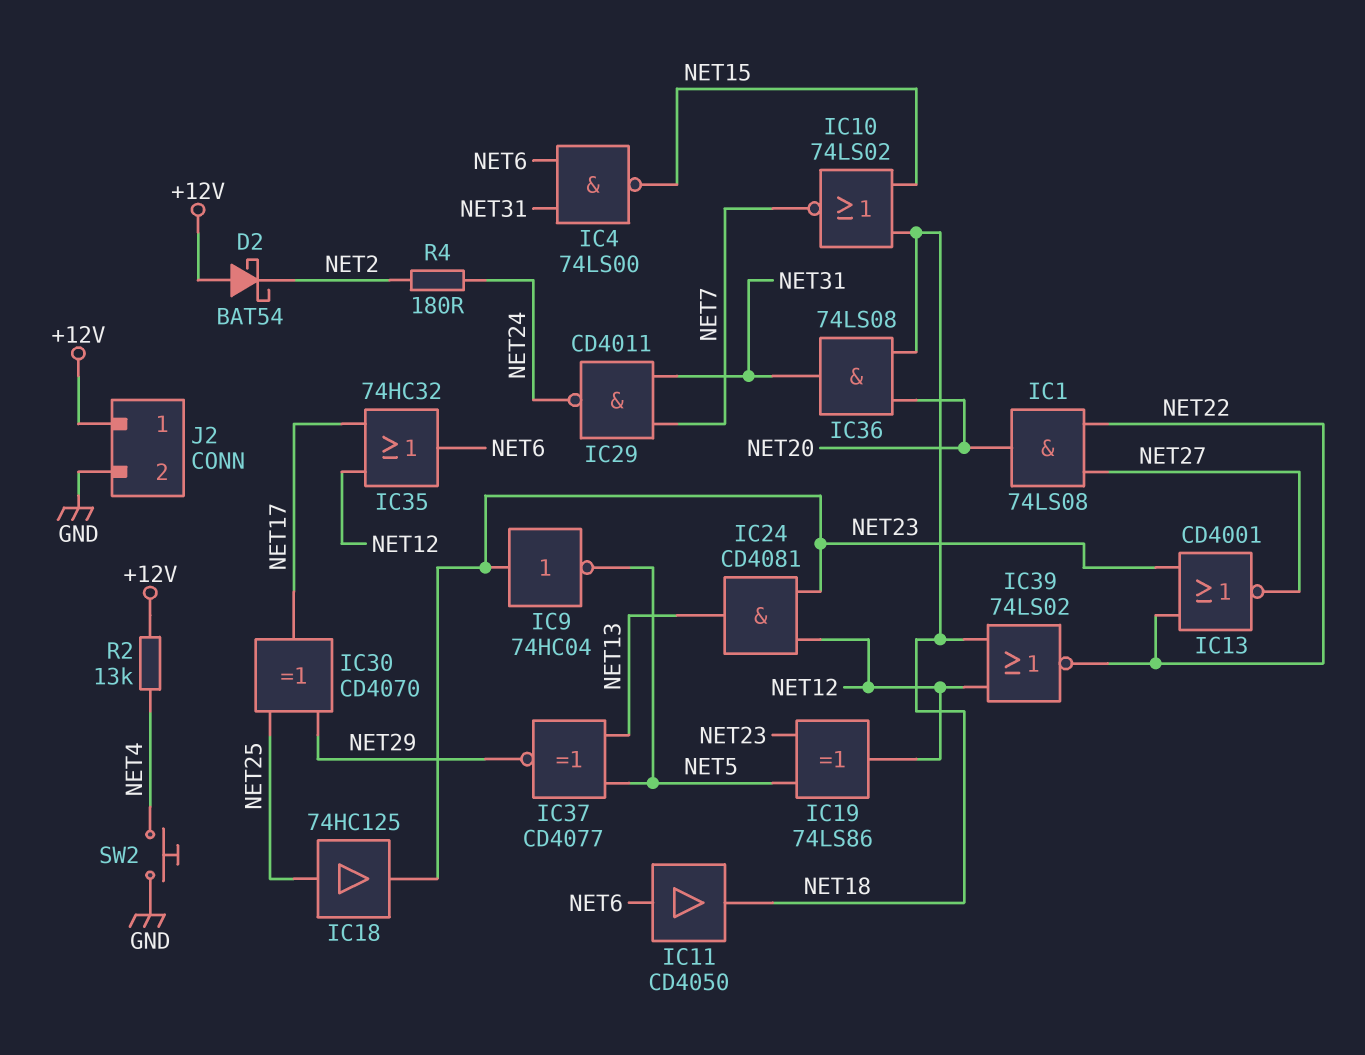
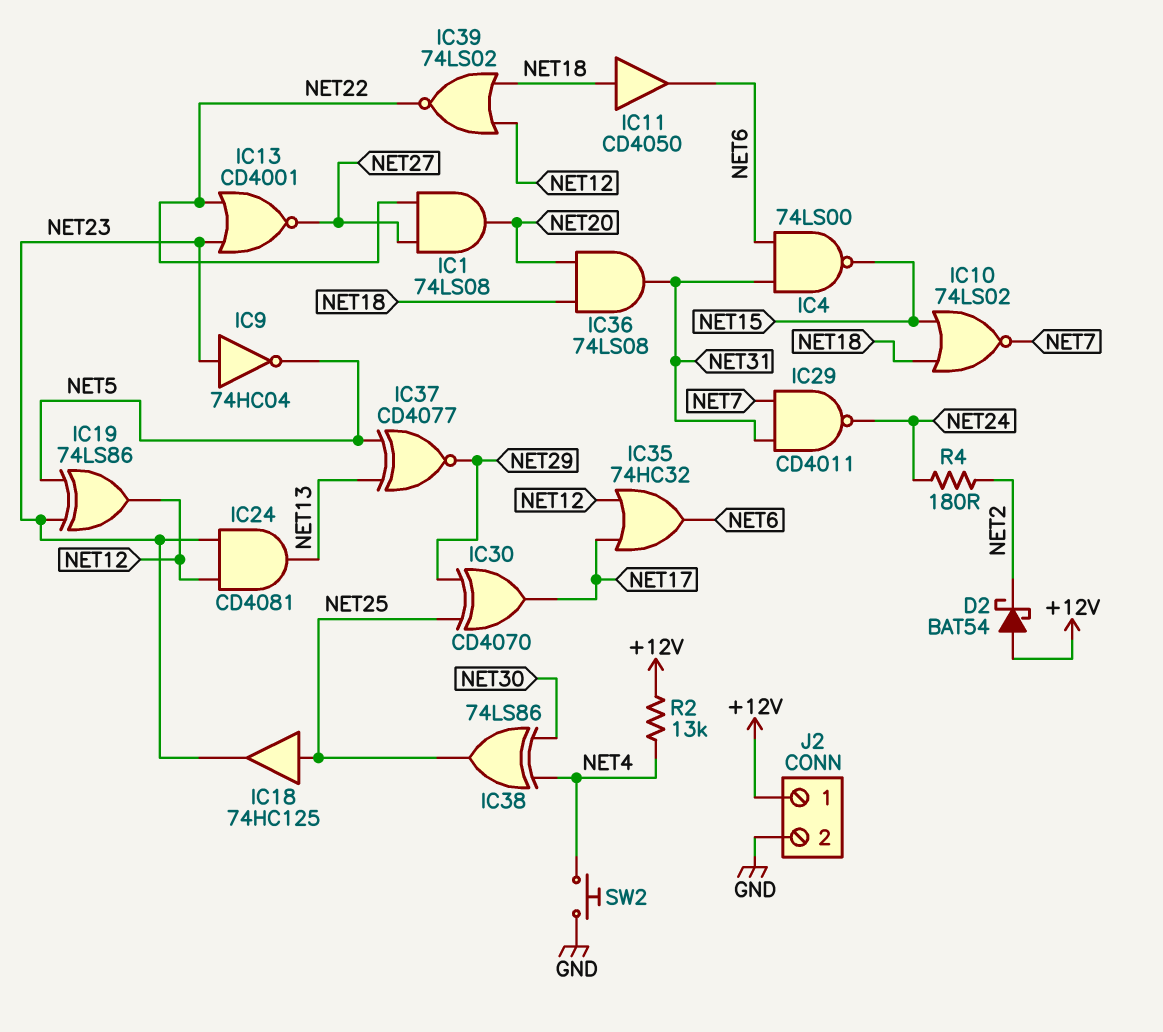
IC11: buffer CD4050 (in NET6, out NET18) -> buffer CD4050 (in NET18, out NET6)
IC38: none -> XOR 74LS86 (in NET4, in NET30, out NET25)

